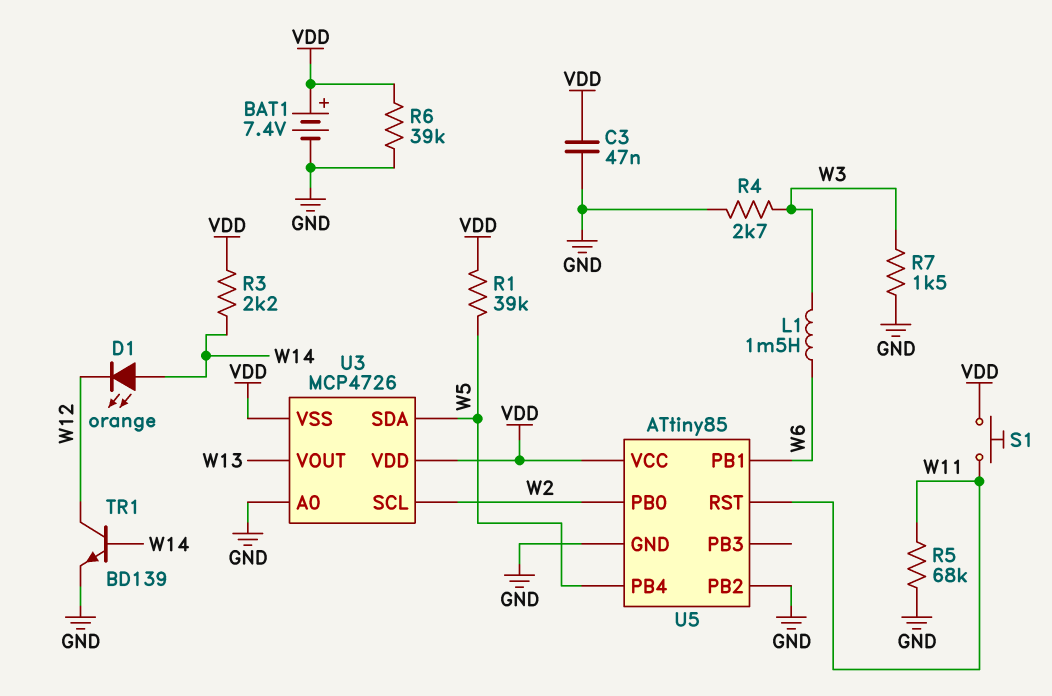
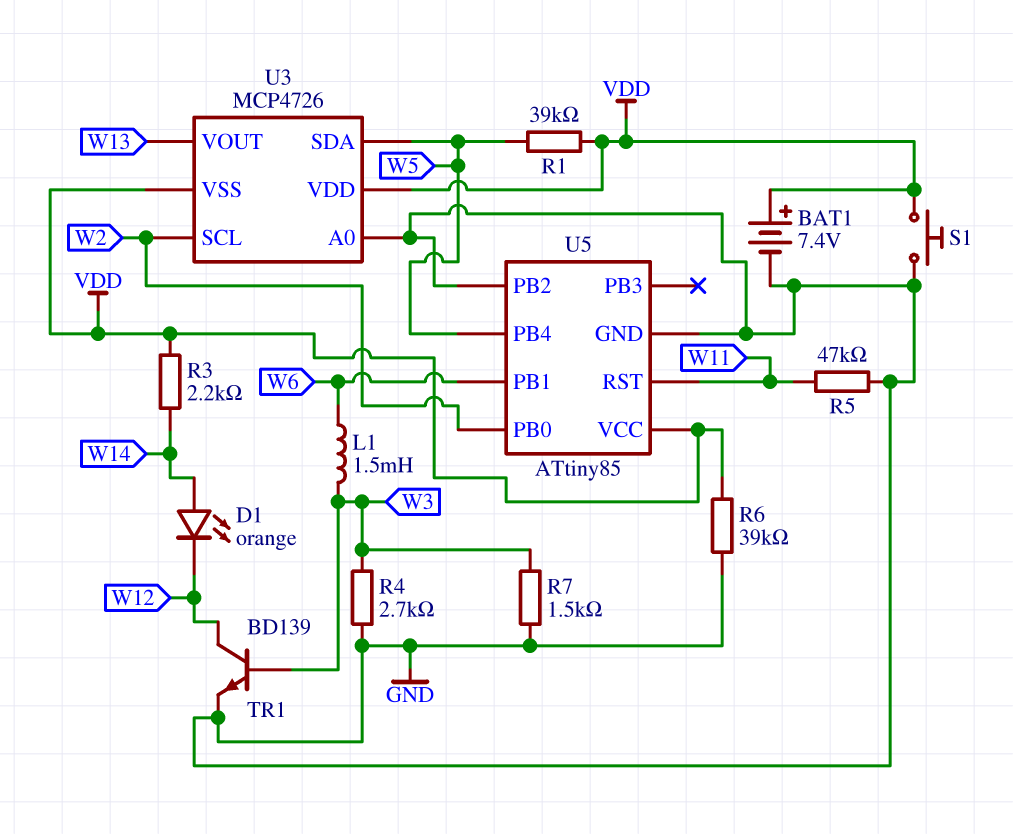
C3: 47nF (GND, VDD) -> none
R5: 68k (GND, W11) -> 47k (GND, W11)
S1: button (VDD, W11) -> button (GND, VDD)
TR1: NPN BD139 (B W14, C W12, E GND) -> NPN BD139 (B W3, C W12, E GND)

